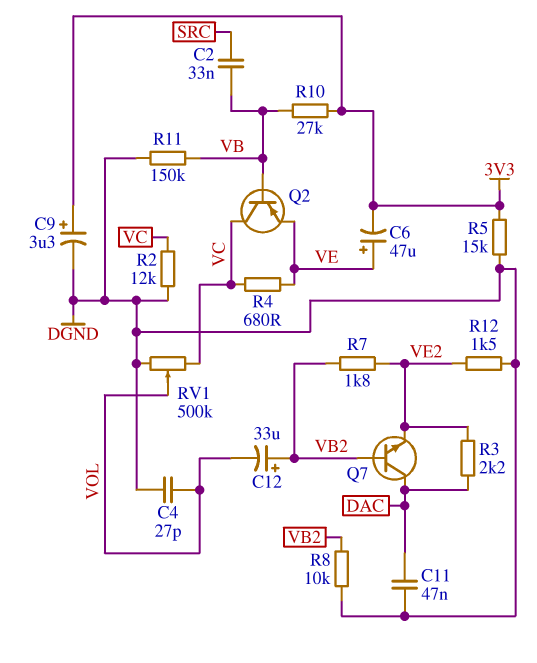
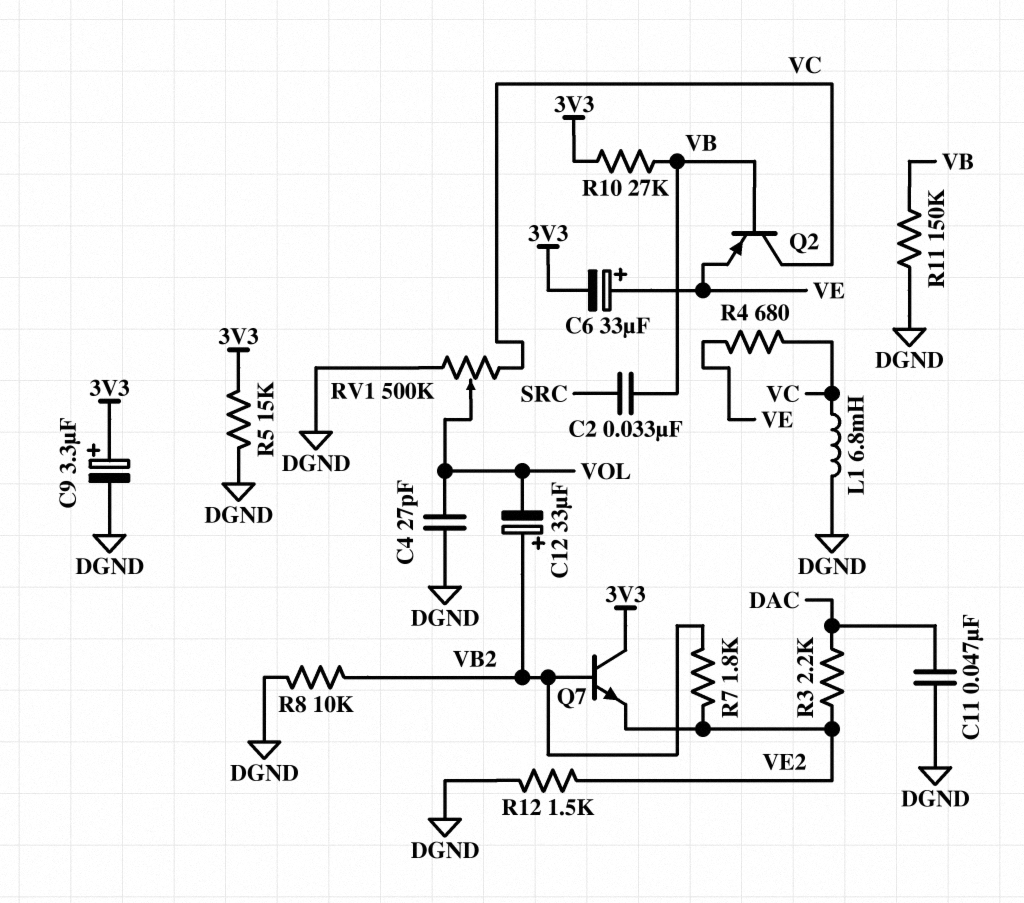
C6: 47uF (plus VE, minus 3V3) -> 33uF (plus VE, minus 3V3)
L1: none -> 6.8mH (DGND, VC)
Q7: NPN (B VB2, C DAC, E VE2) -> NPN (B VB2, C 3V3, E VE2)
R2: 12k (DGND, VC) -> none

